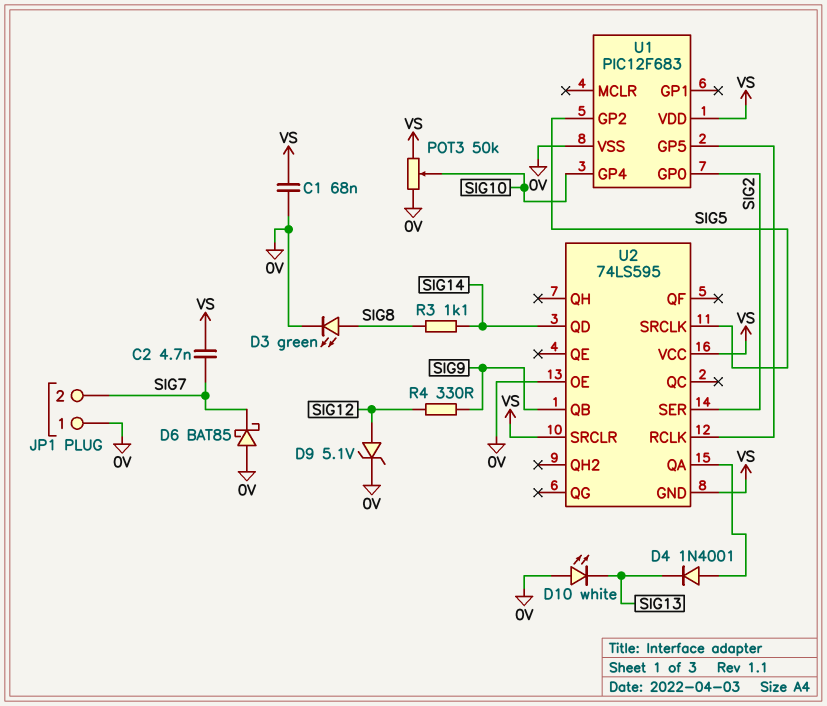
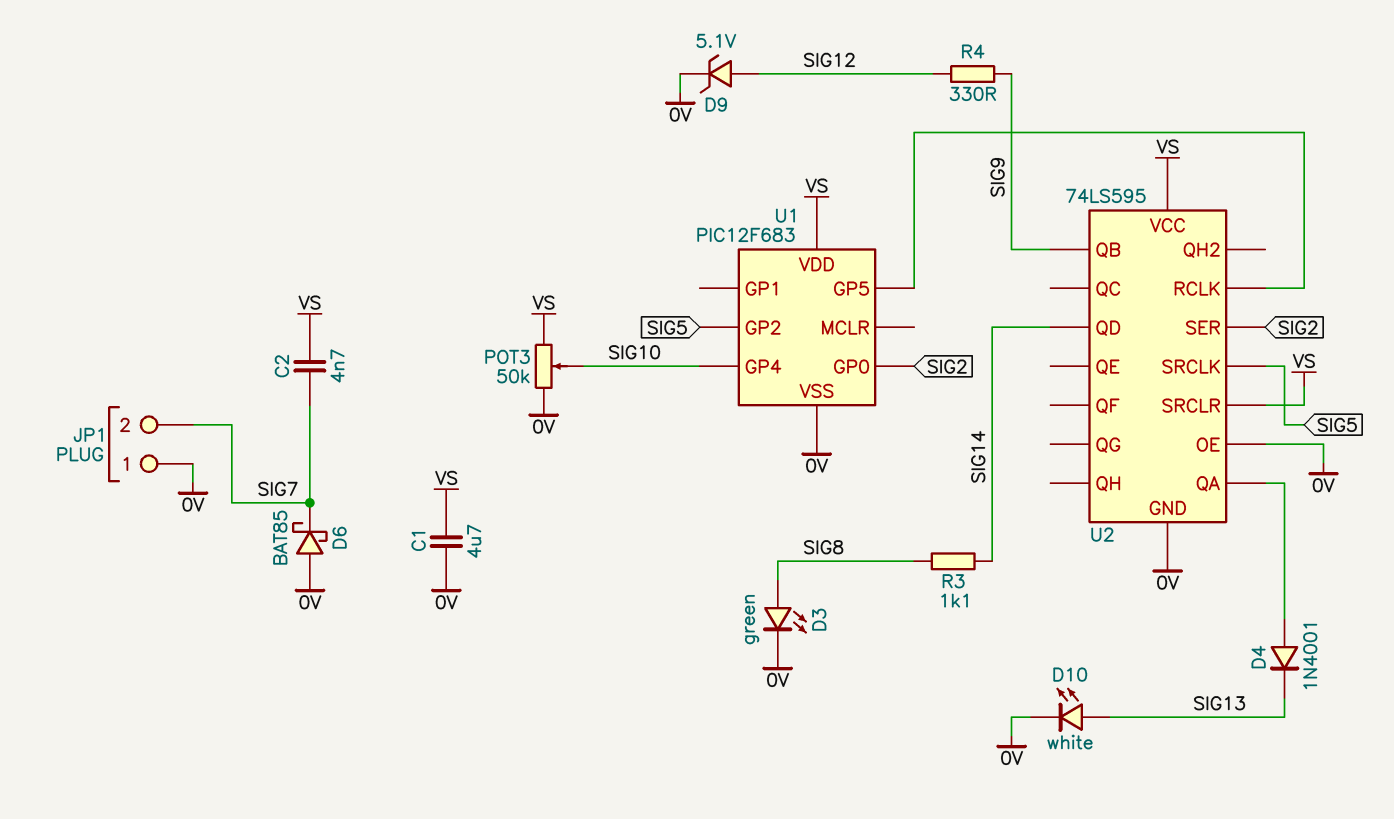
C1: 68nF (0V, VS) -> 4.7uF (0V, VS)
D10: LED white (A 0V, K SIG13) -> LED white (A SIG13, K 0V)
U2 pin GND: VS -> 0V

